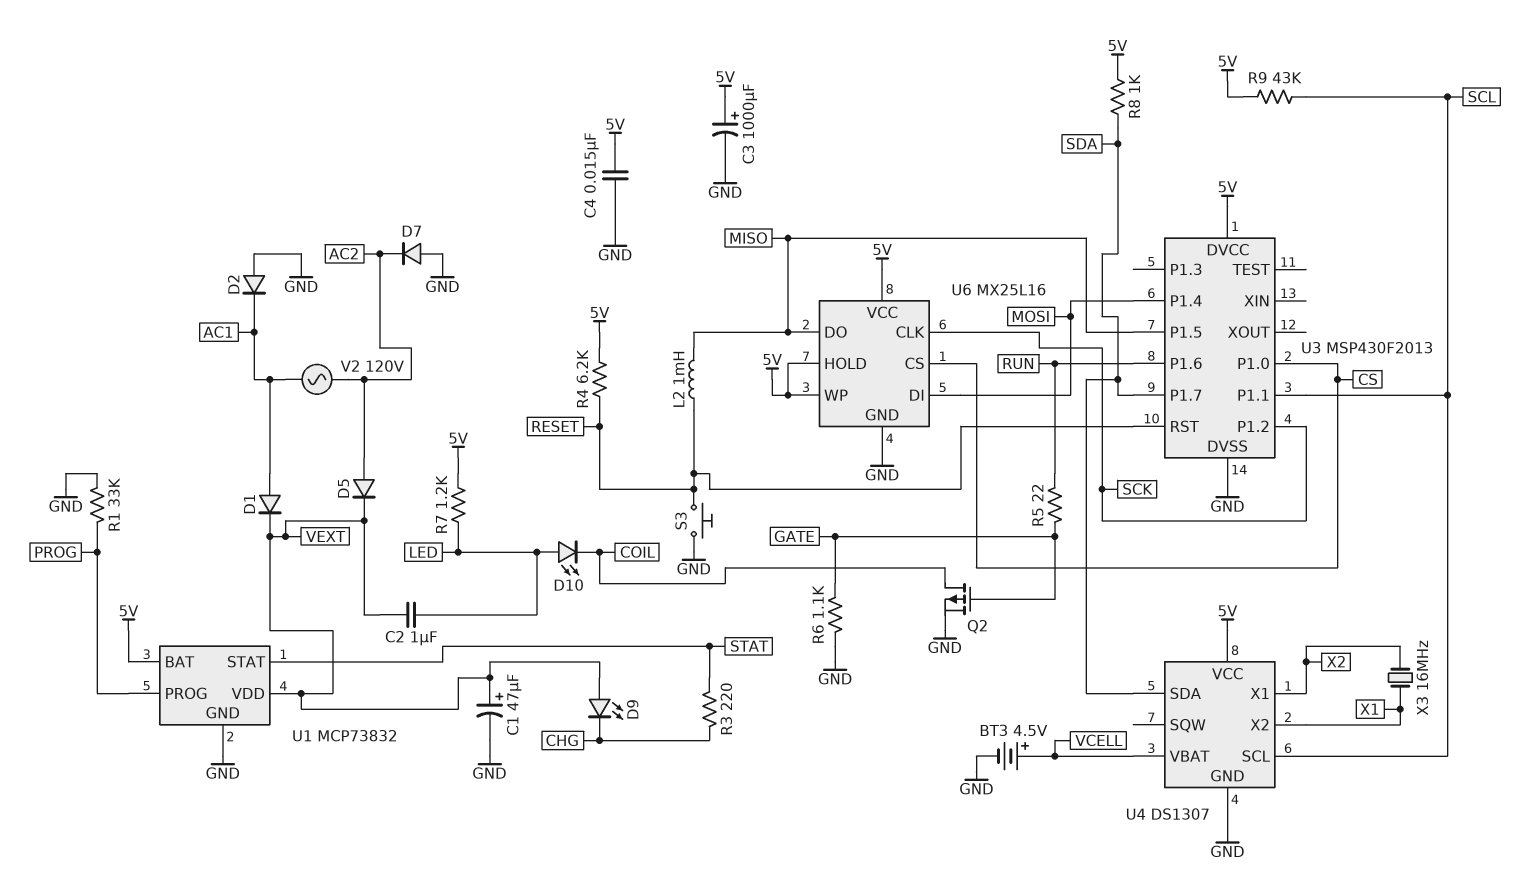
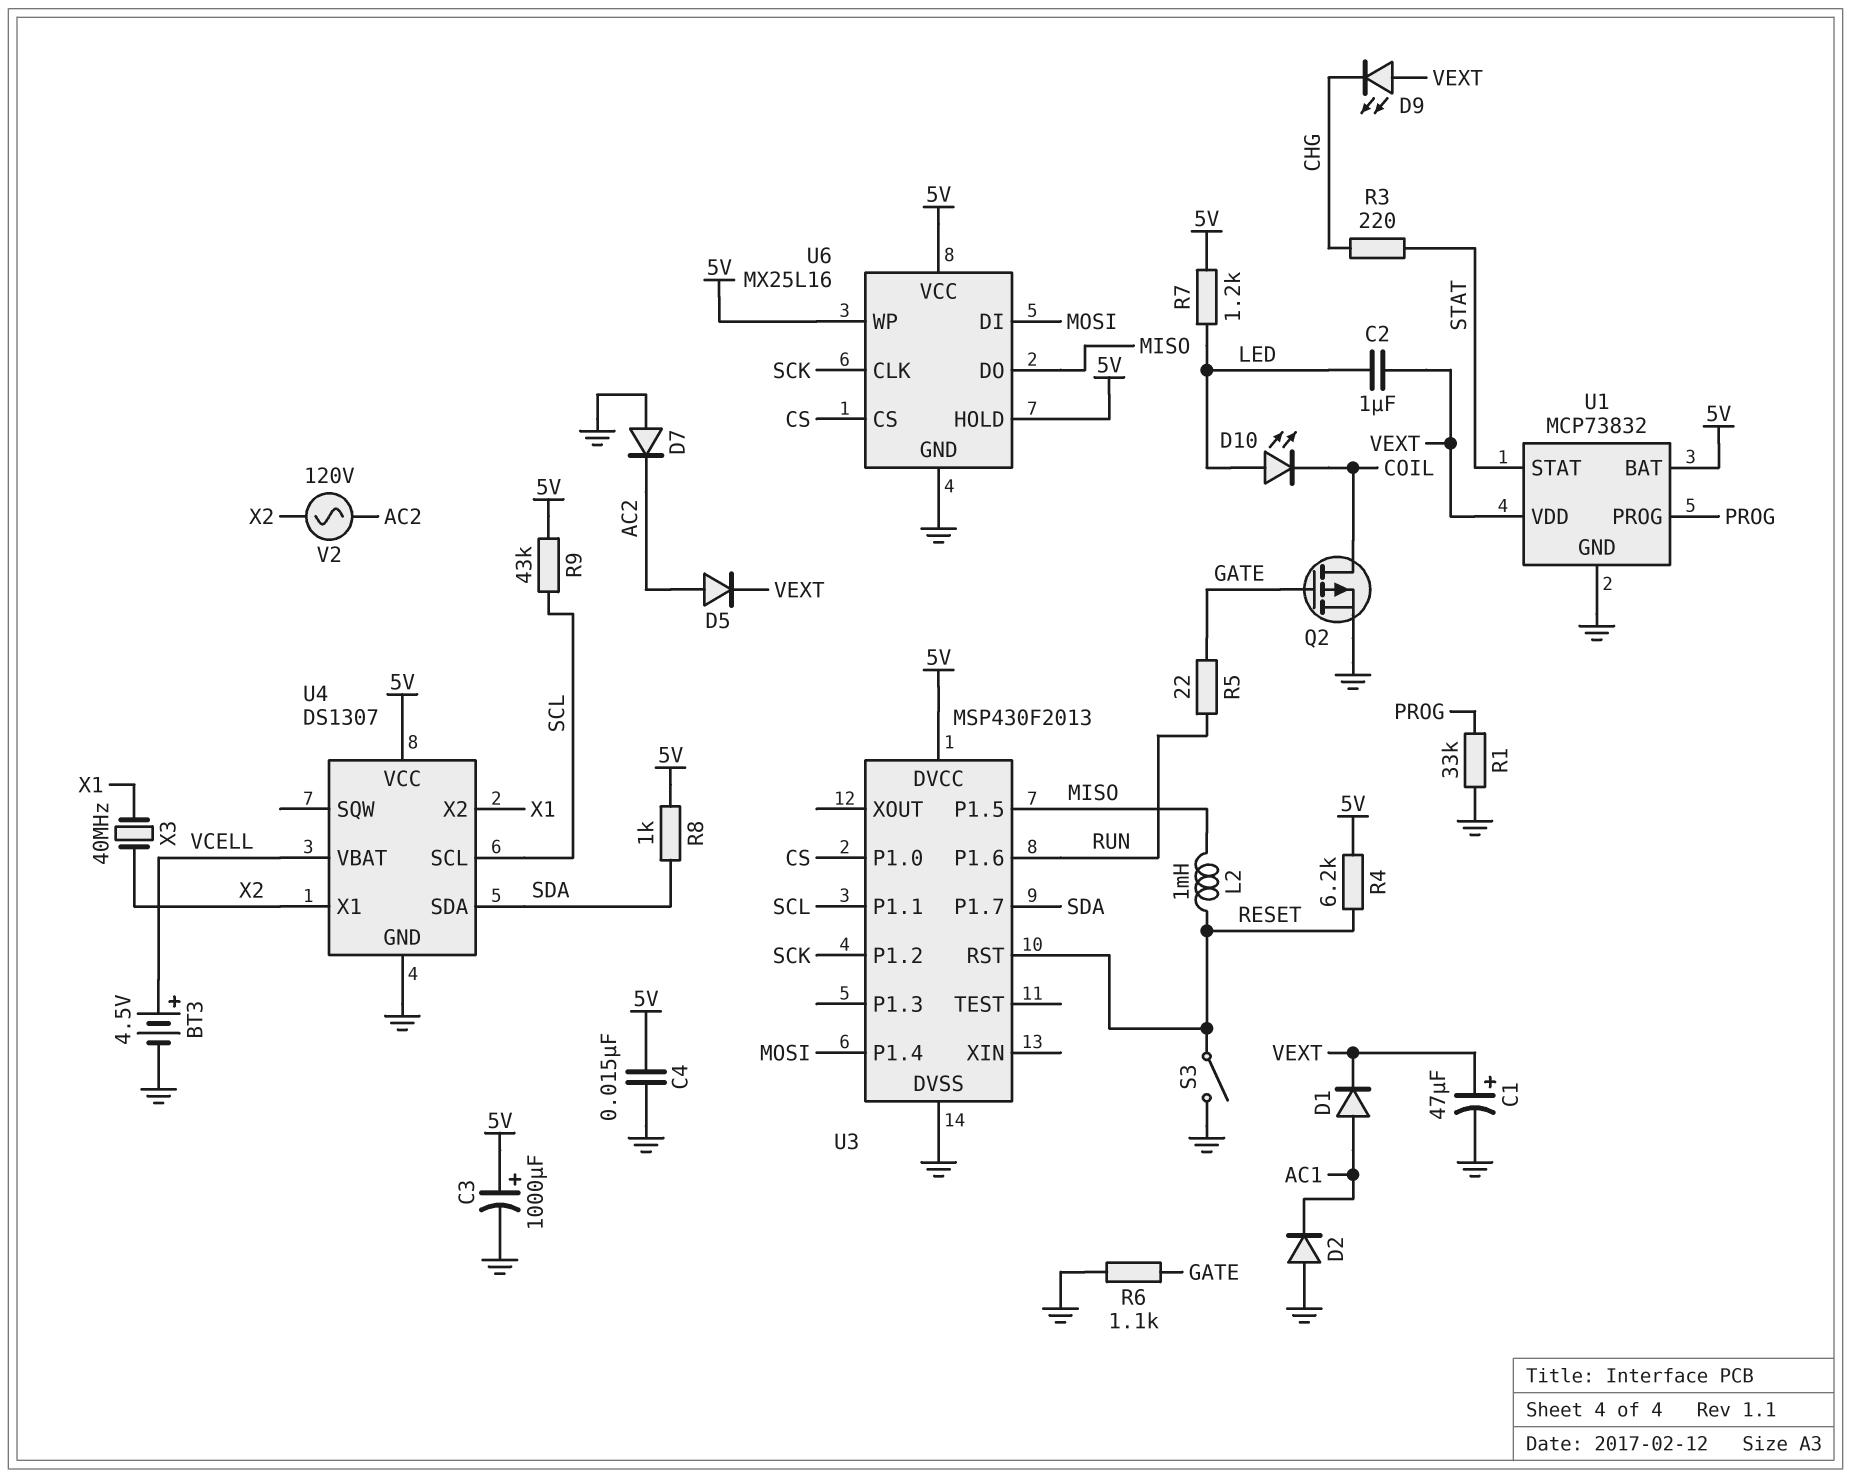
S3: button (GND, RESET) -> switch (GND, RESET)
V2: AC 120V (AC1, AC2) -> AC 120V (AC2, X2)
X3: 16MHz (X1, X2) -> 40MHz (X1, X2)

